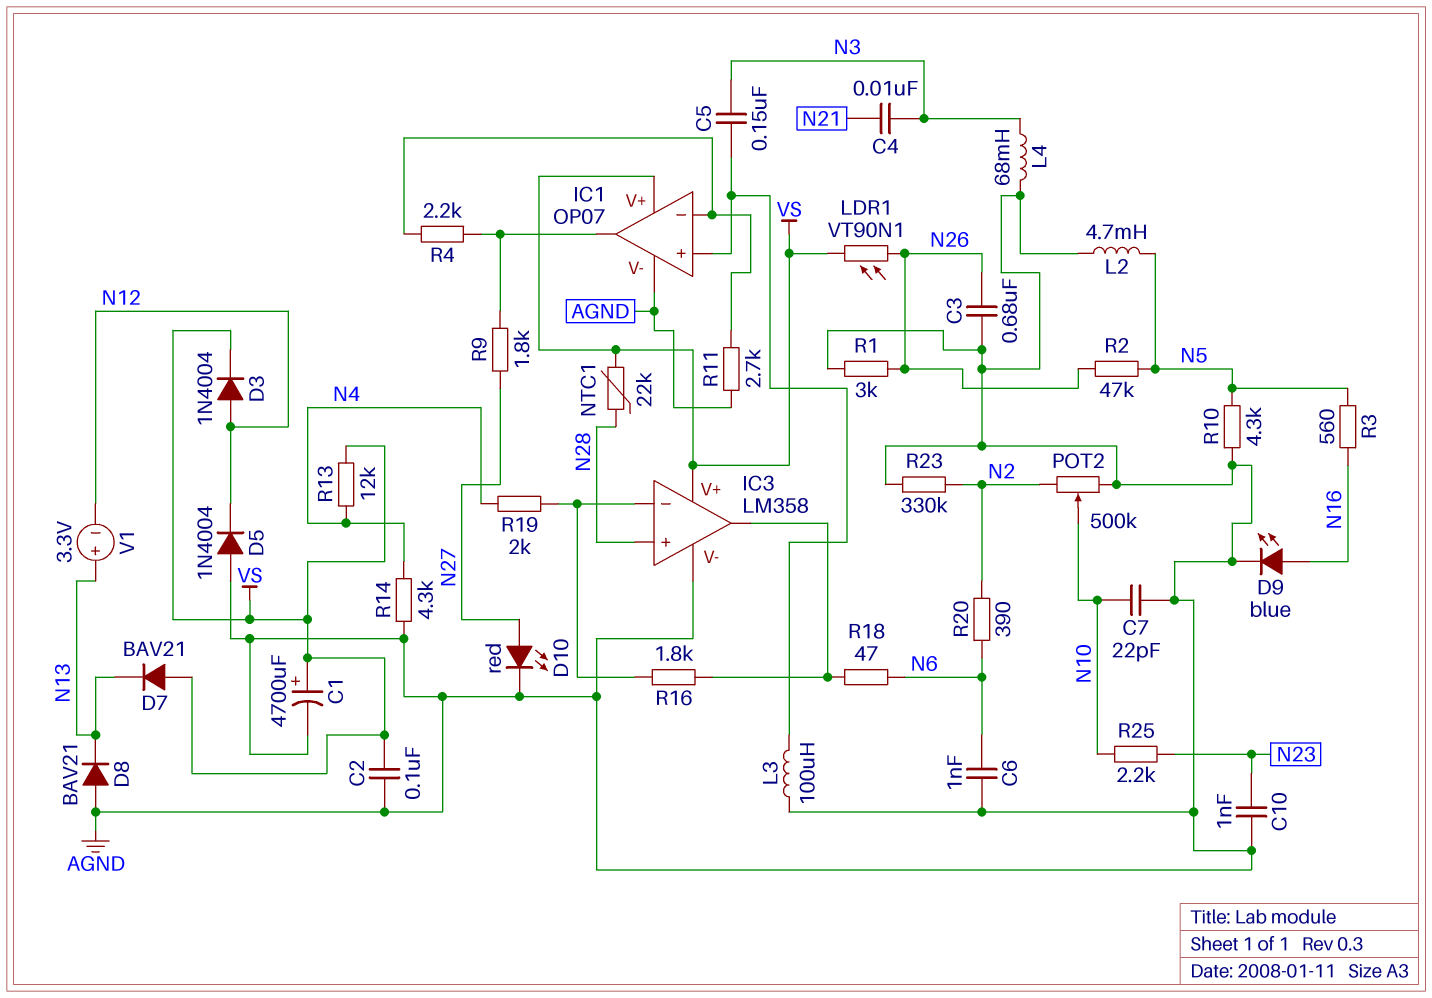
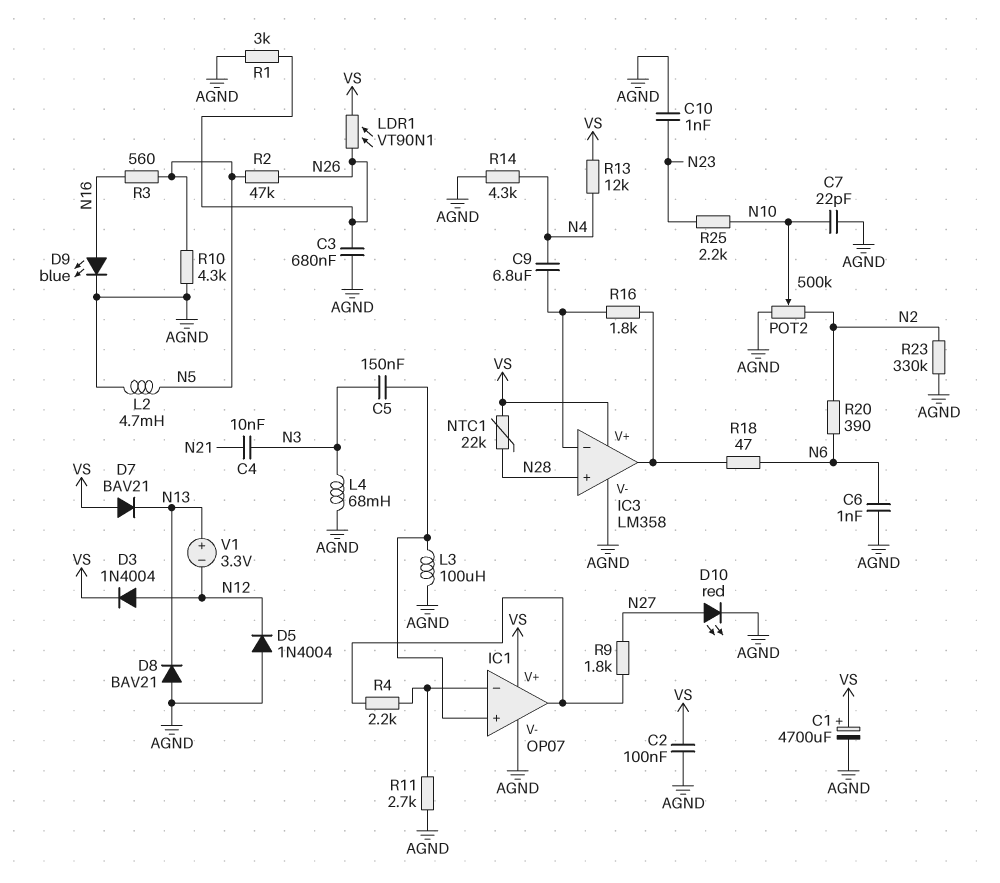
C9: none -> 6.8uF (IC3/in-, N4)
R19: 2k (IC3/in-, N4) -> none

